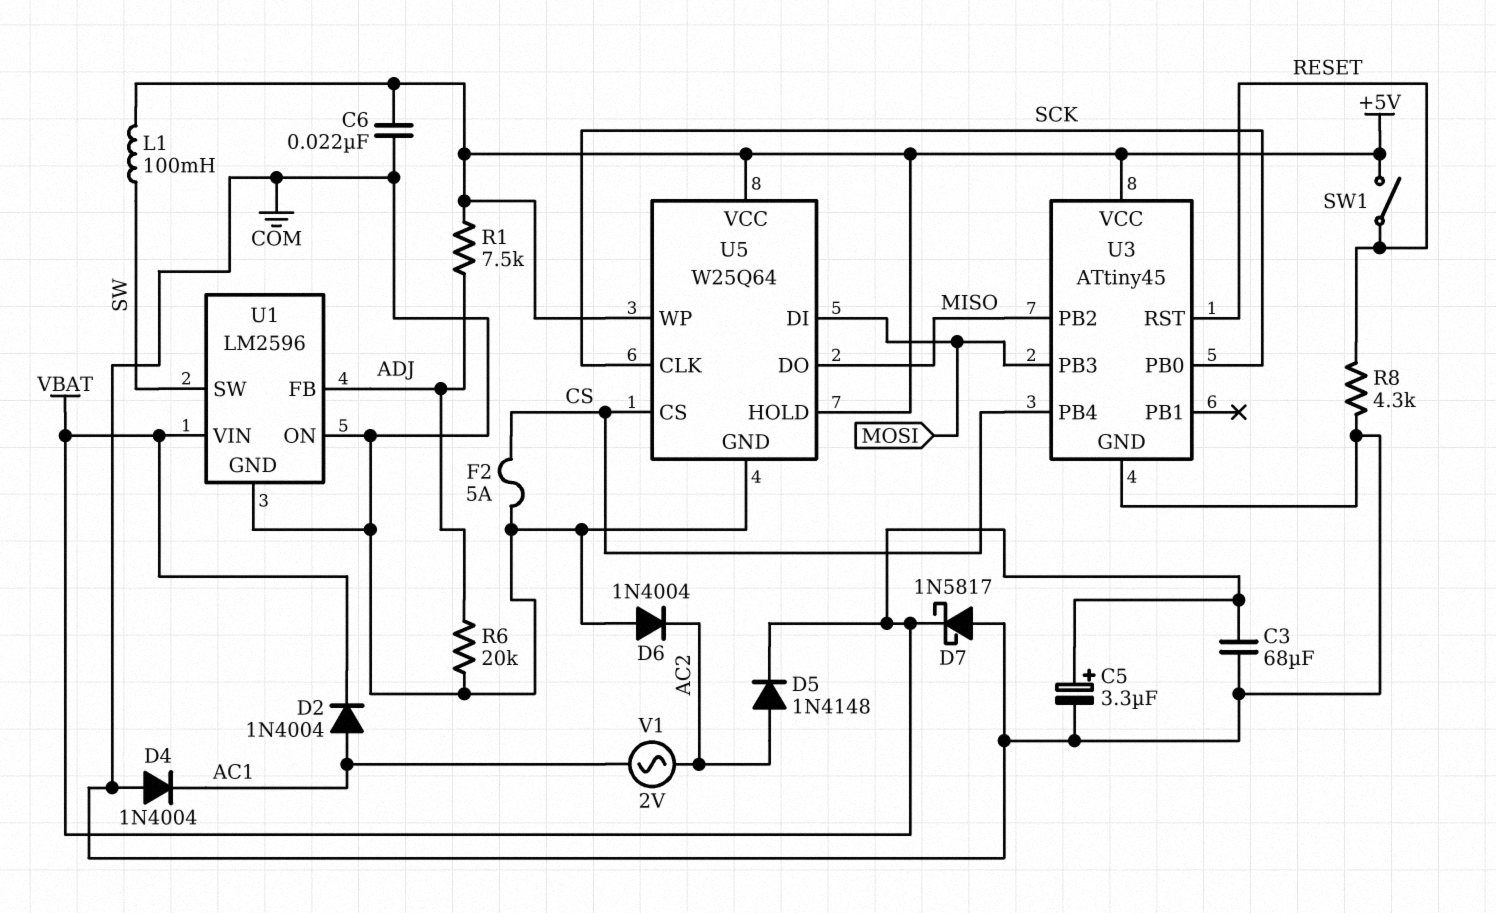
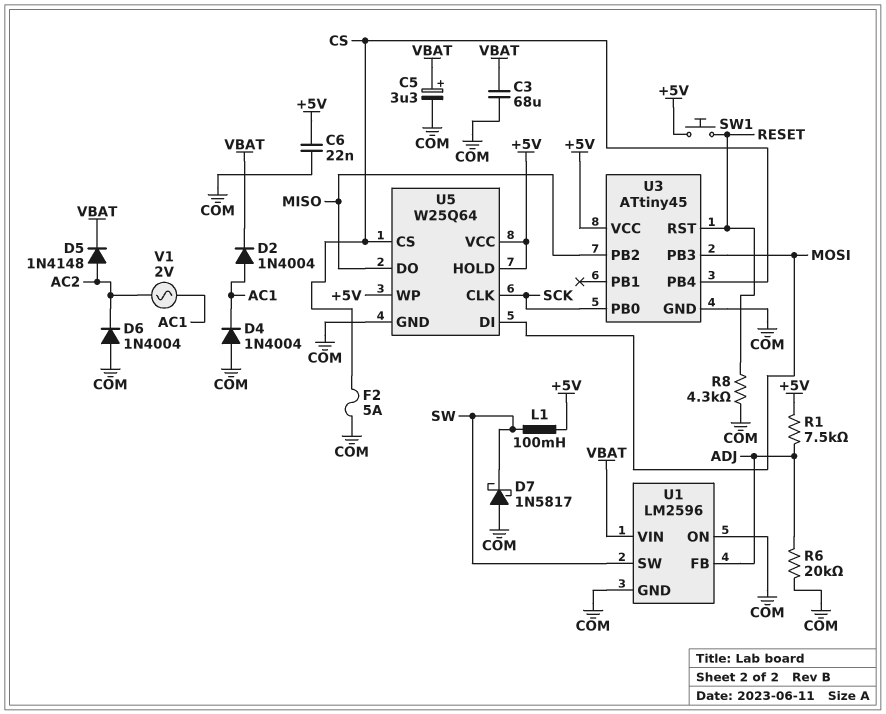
D7: schottky 1N5817 (A COM, K VBAT) -> schottky 1N5817 (A COM, K SW)
SW1: switch (+5V, RESET) -> button (+5V, RESET)

